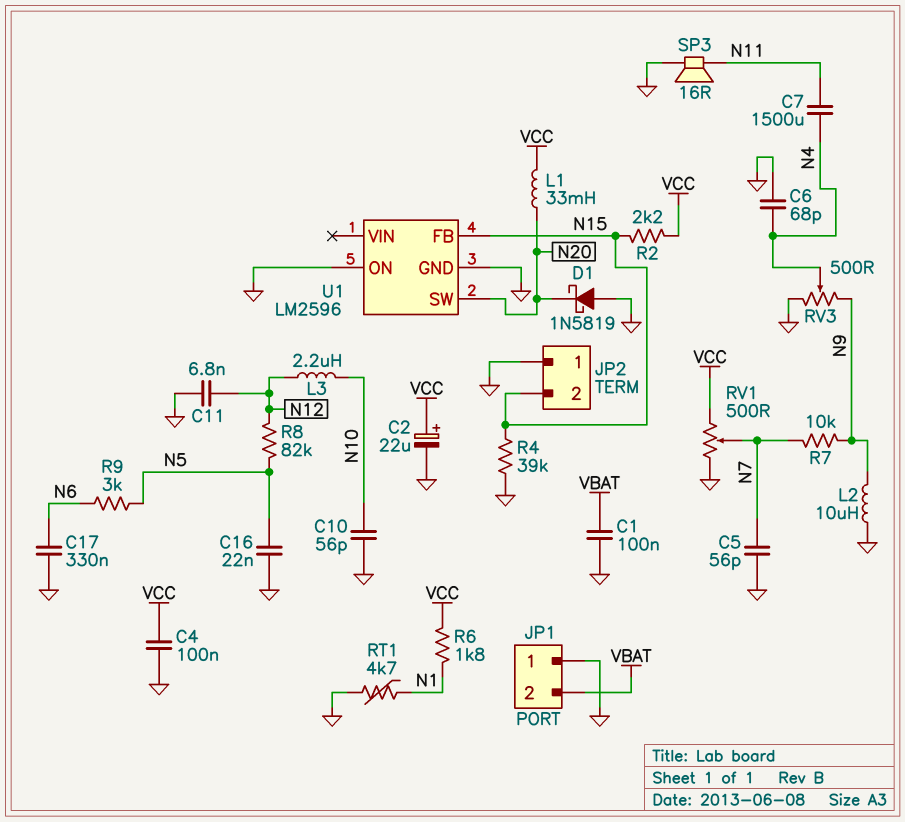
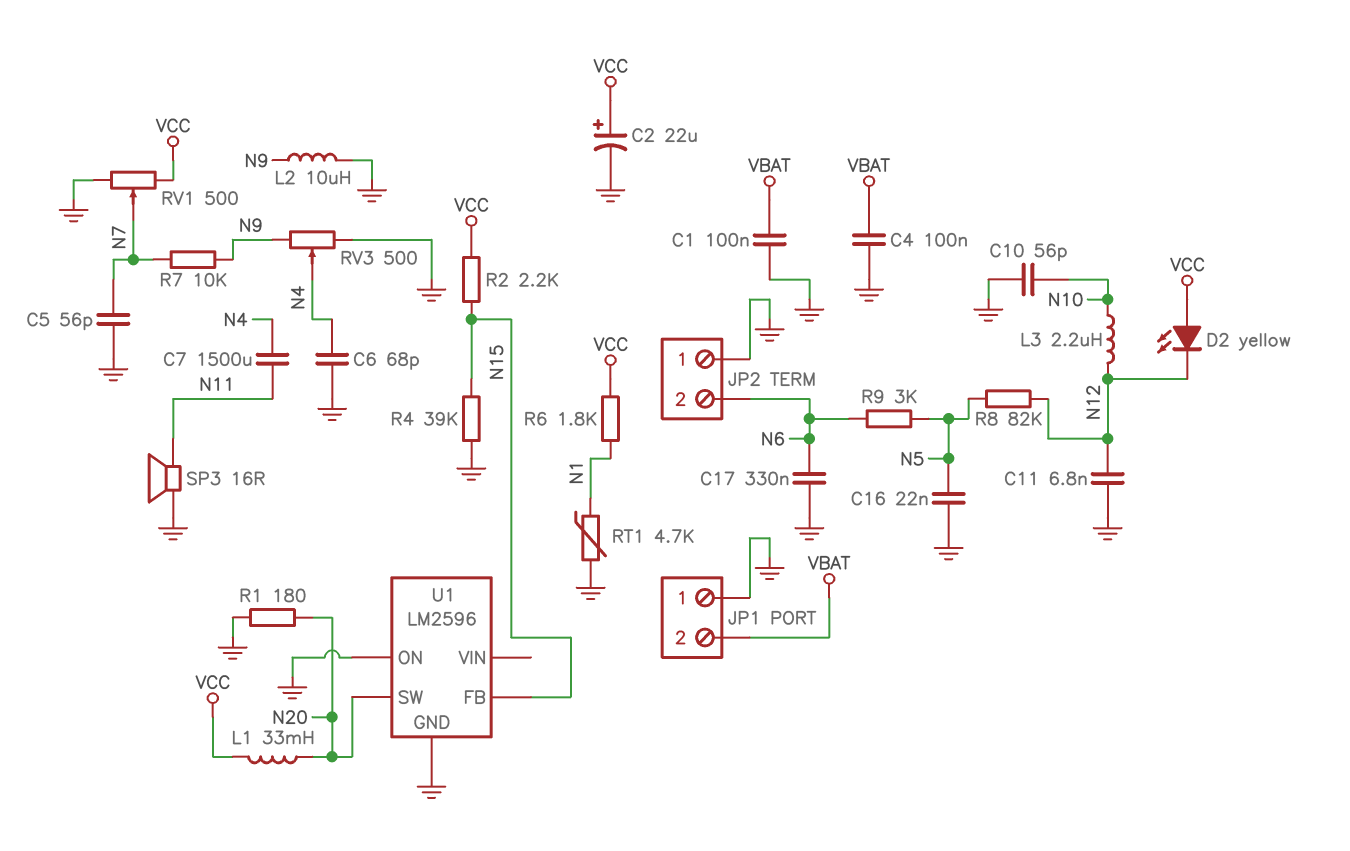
C4: 100nF (GND, VCC) -> 100nF (GND, VBAT)
D1: schottky 1N5819 (A GND, K N20) -> none
D2: none -> LED yellow (A VCC, K N12)
JP2 pin 2: N15 -> N6
R1: none -> 180 (GND, N20)

